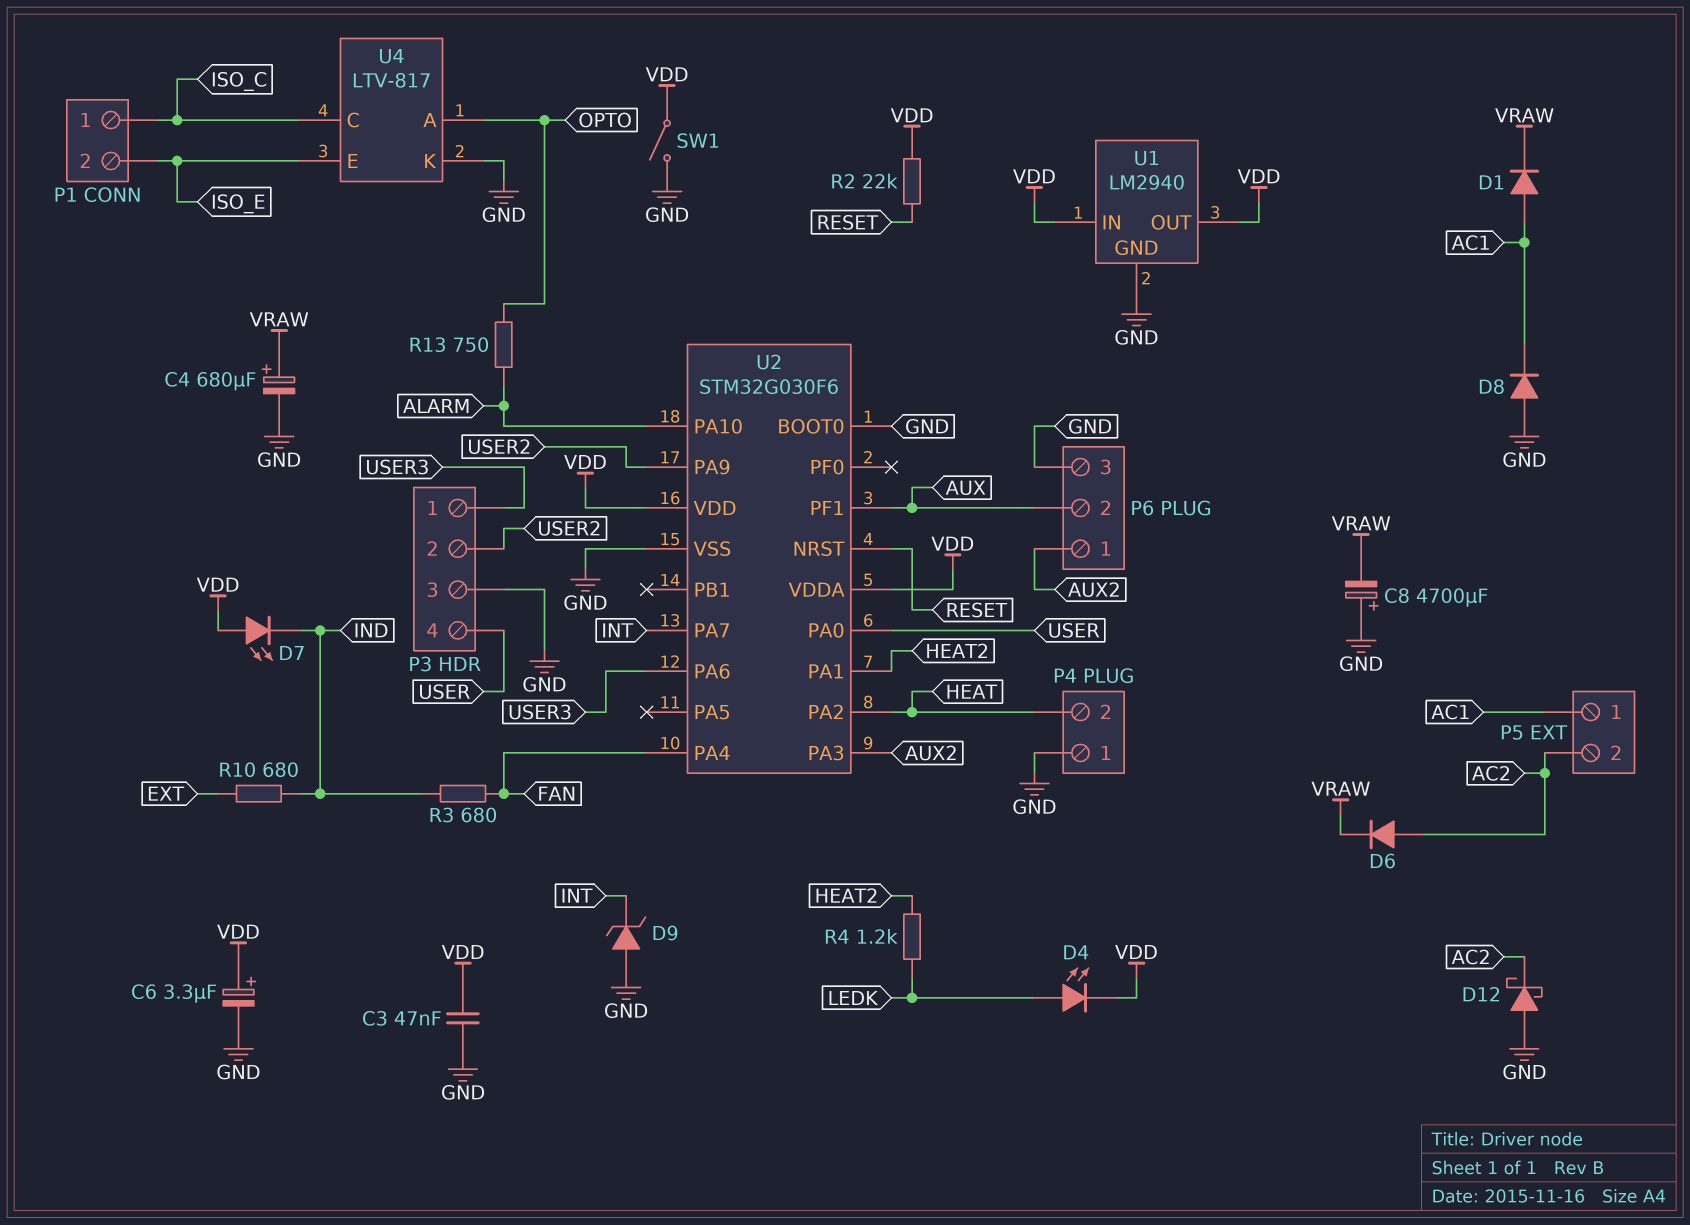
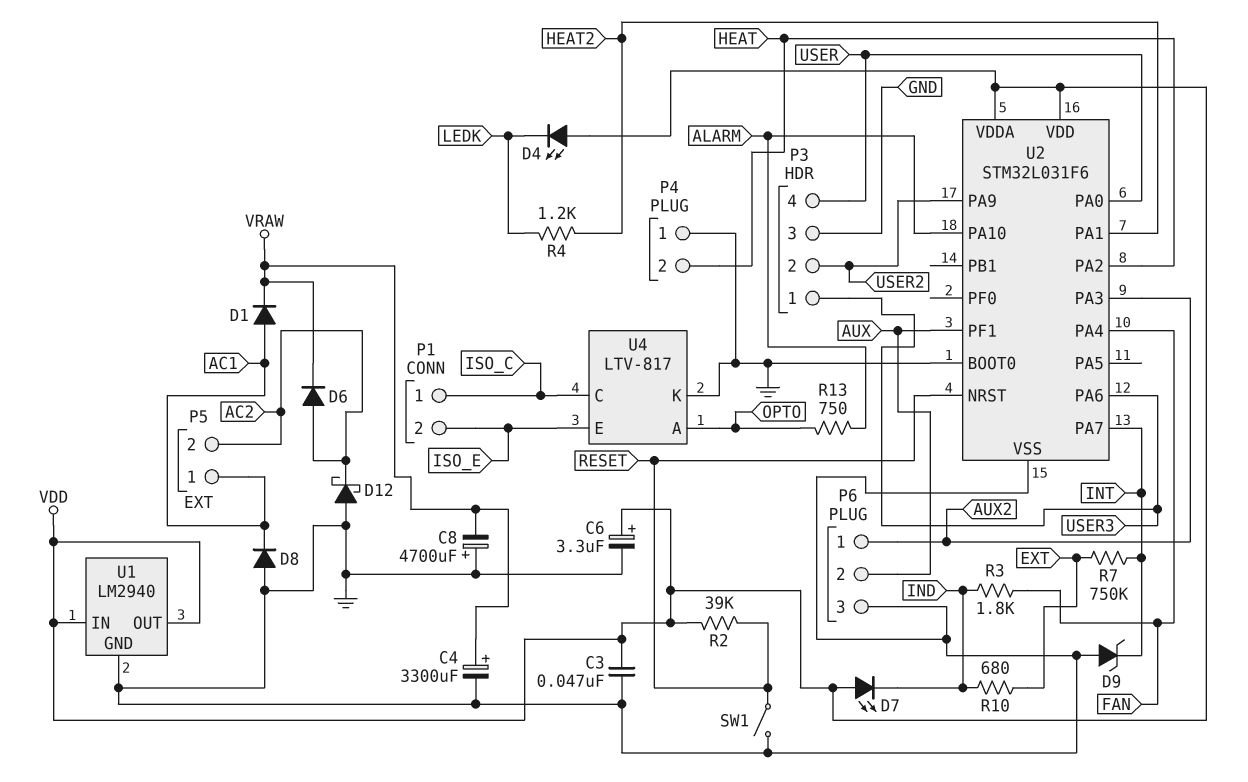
C4: 680uF (plus VRAW, minus GND) -> 3300uF (plus VRAW, minus GND)
D4: LED (A LEDK, K VDD) -> LED (A VDD, K LEDK)
R2: 22k (RESET, VDD) -> 39k (RESET, VDD)
R3: 680 (FAN, IND) -> 1.8k (FAN, IND)
R7: none -> 750k (EXT, INT)
SW1: switch (GND, VDD) -> switch (GND, RESET)
U2: STM32G030F6 -> STM32L031F6

